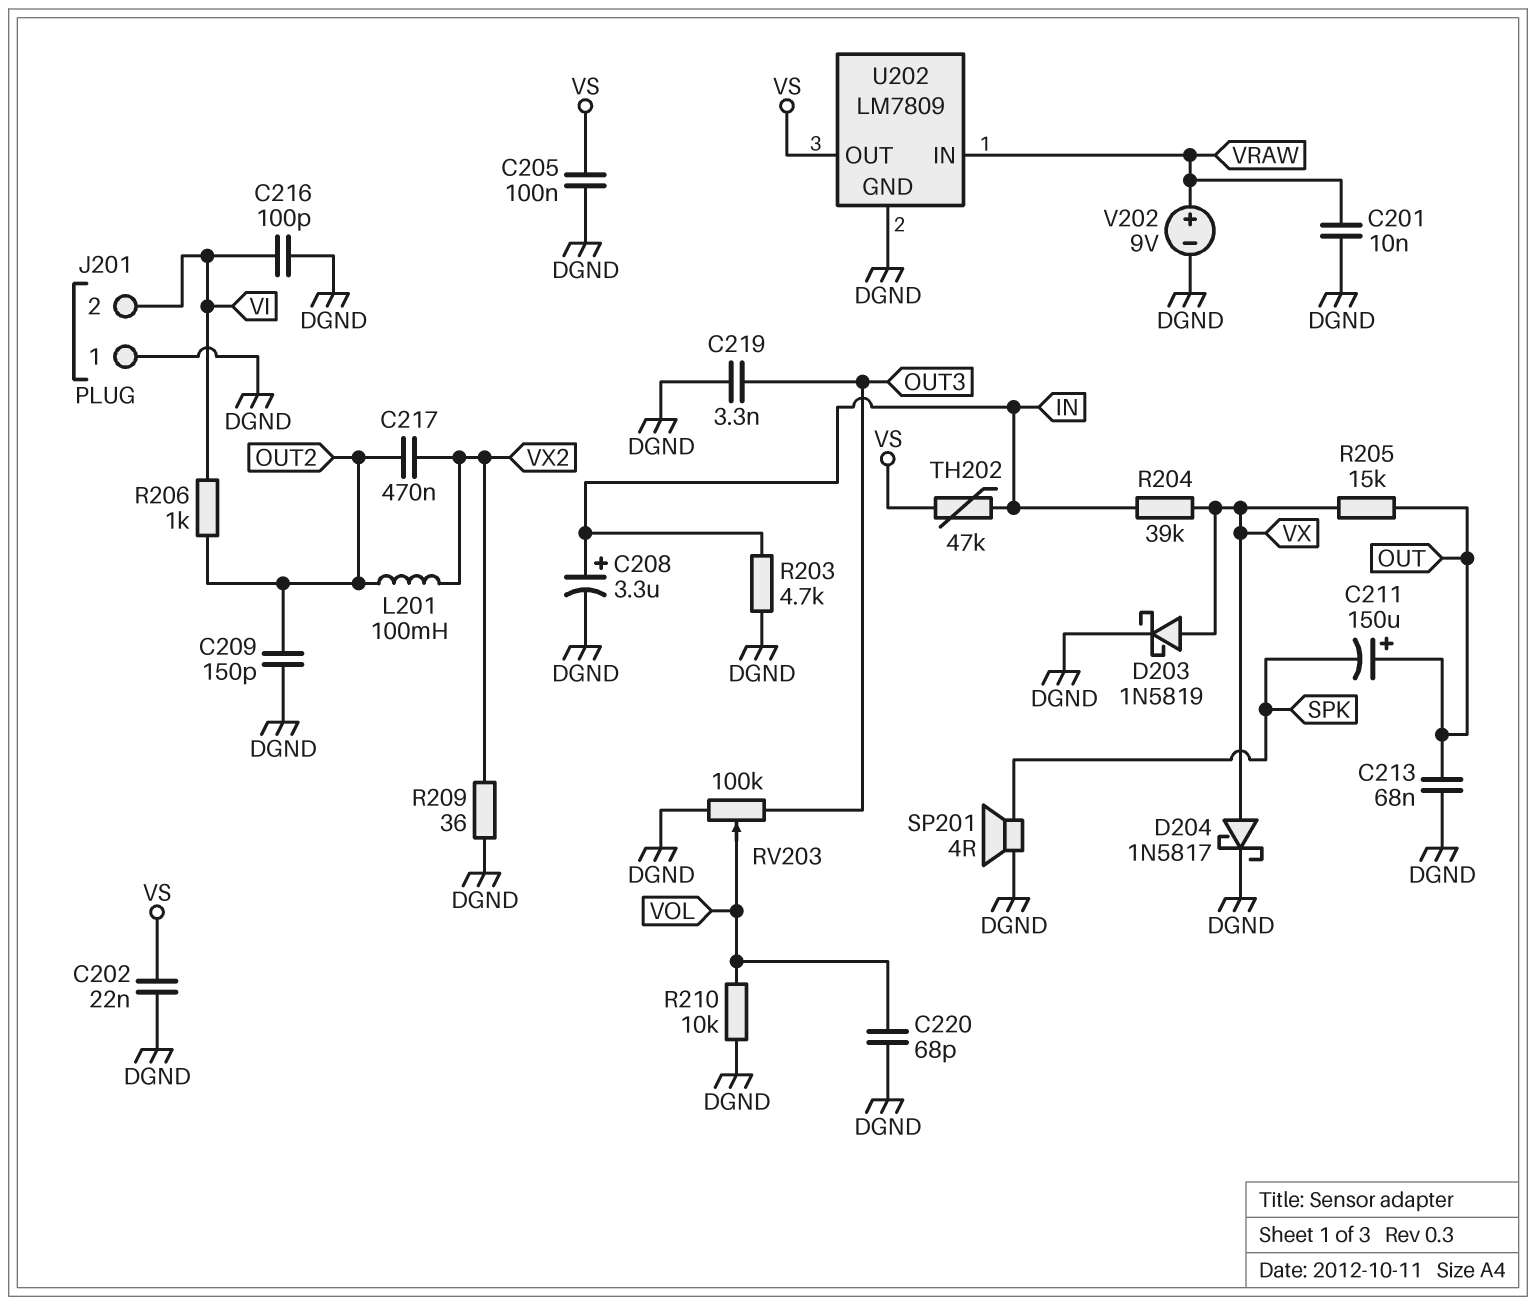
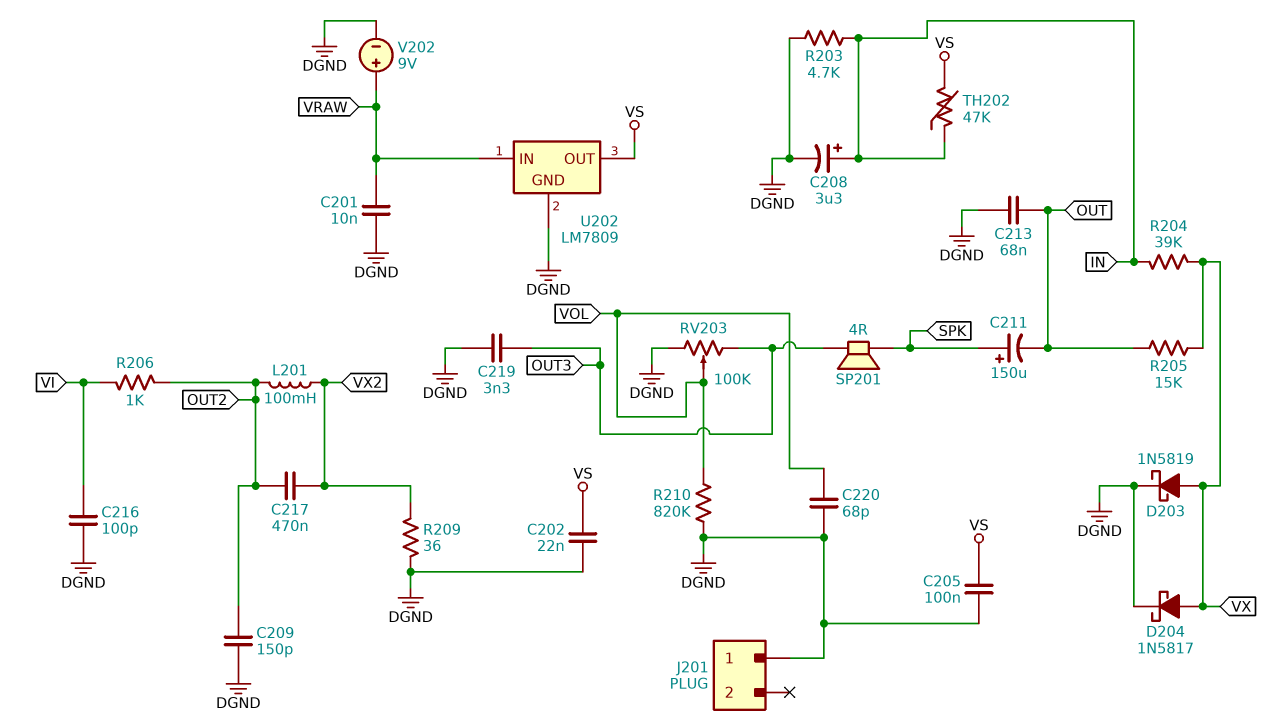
C211: 150uF (plus OUT, minus SPK) -> 150uF (plus SPK, minus OUT)
J201 pin 2: VI -> none
R210: 10k (DGND, VOL) -> 820k (DGND, VOL)
SP201: speaker 4R (DGND, SPK) -> speaker 4R (OUT3, SPK)

